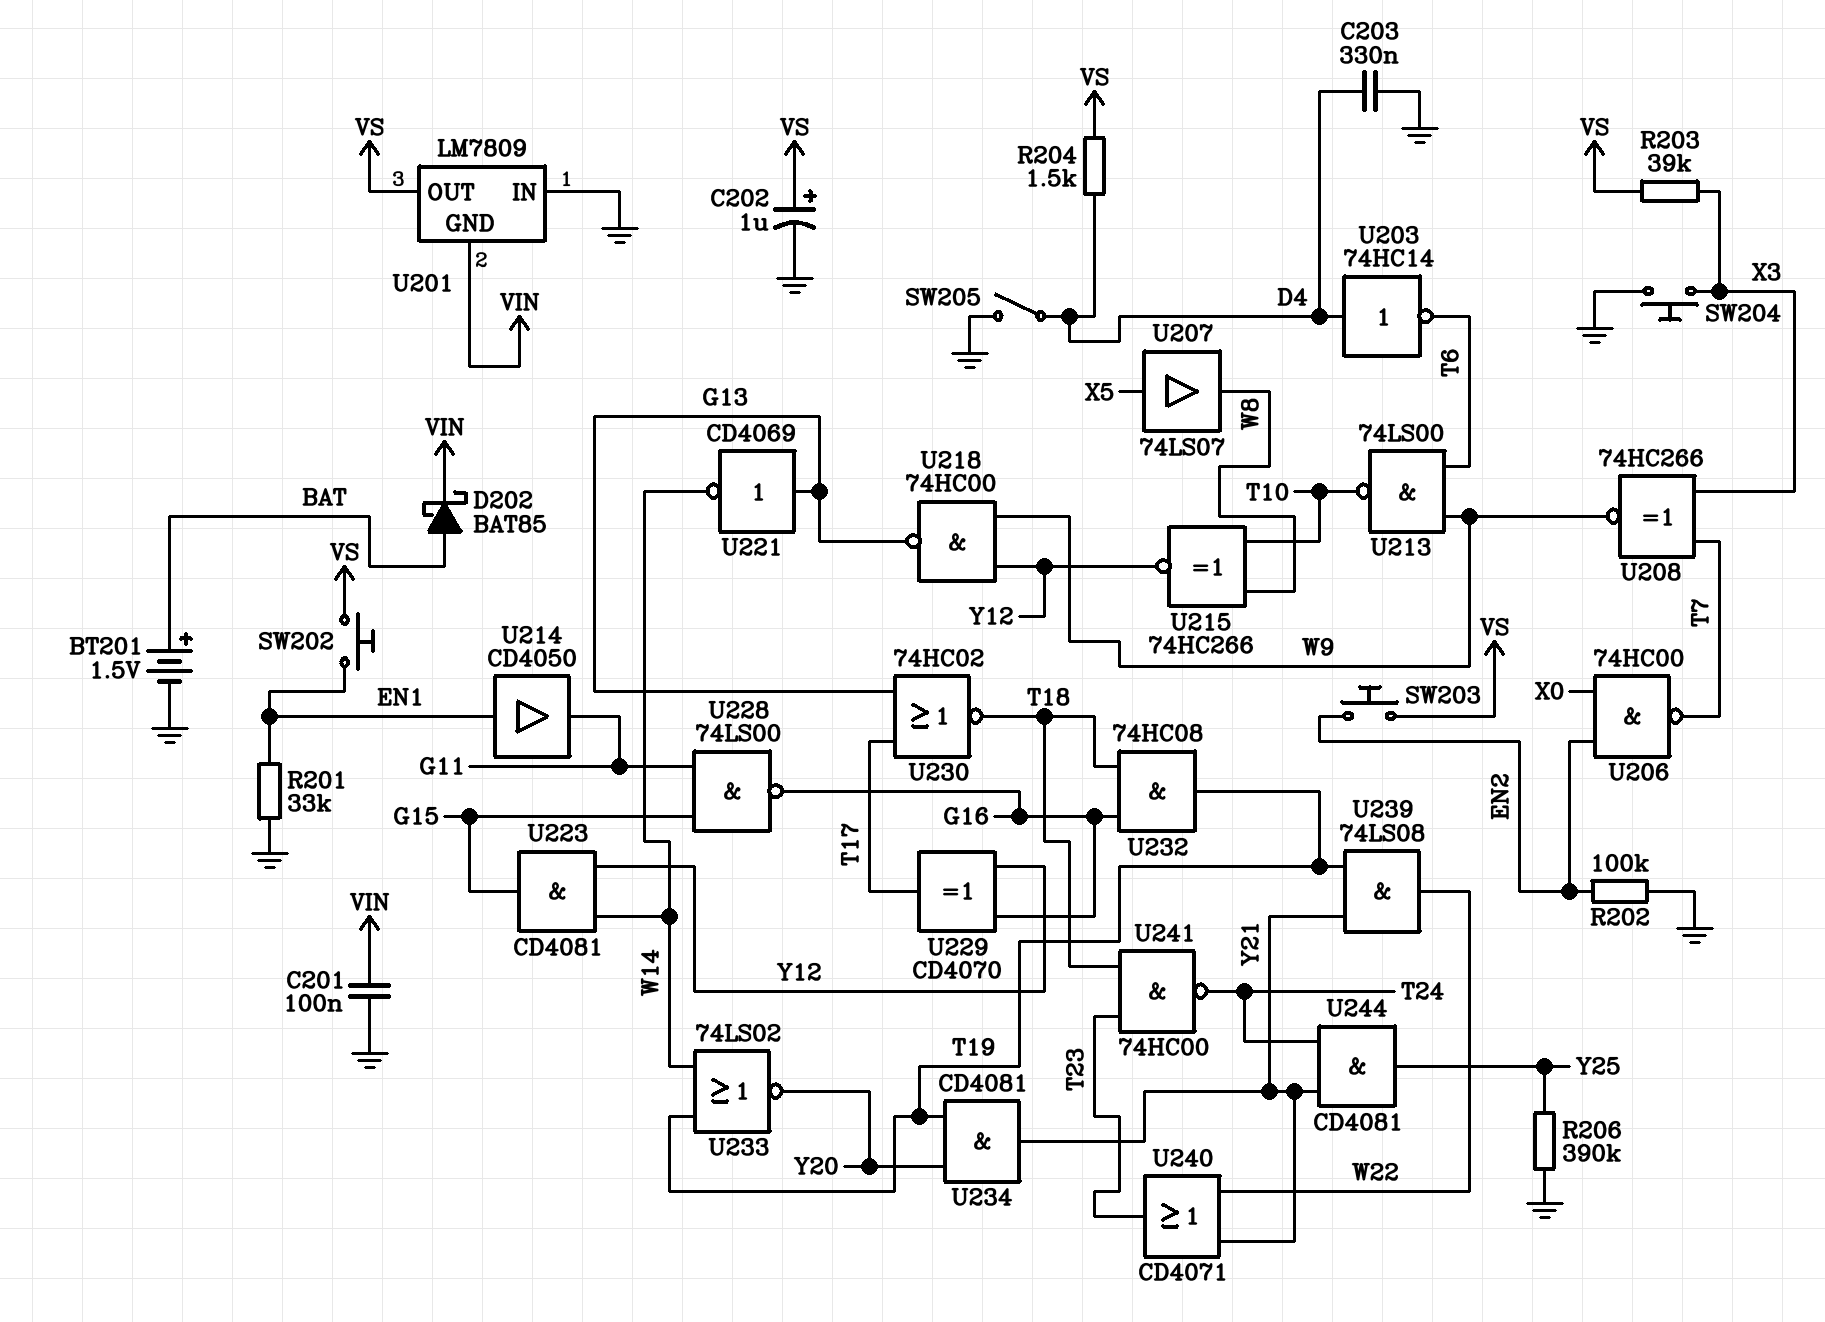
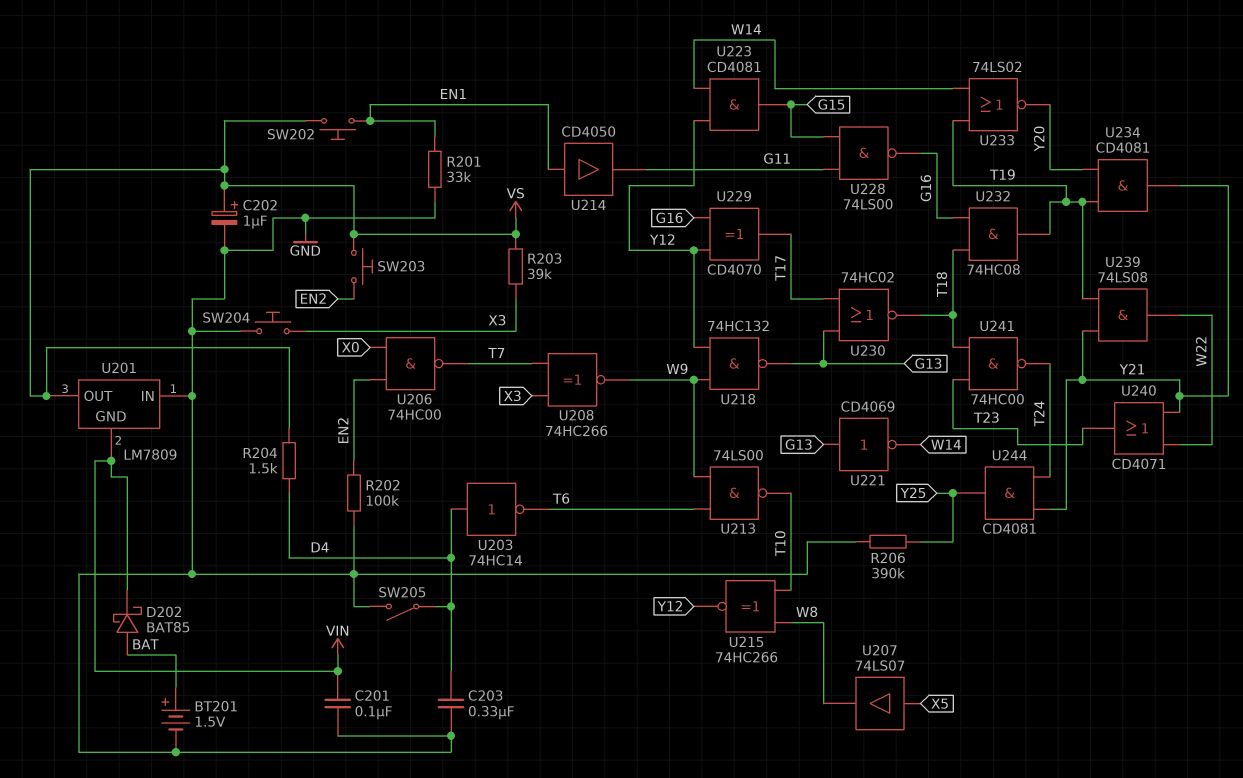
U218: NAND 74HC00 (in W9, in Y12, out G13) -> NAND 74HC132 (in W9, in Y12, out G13)

